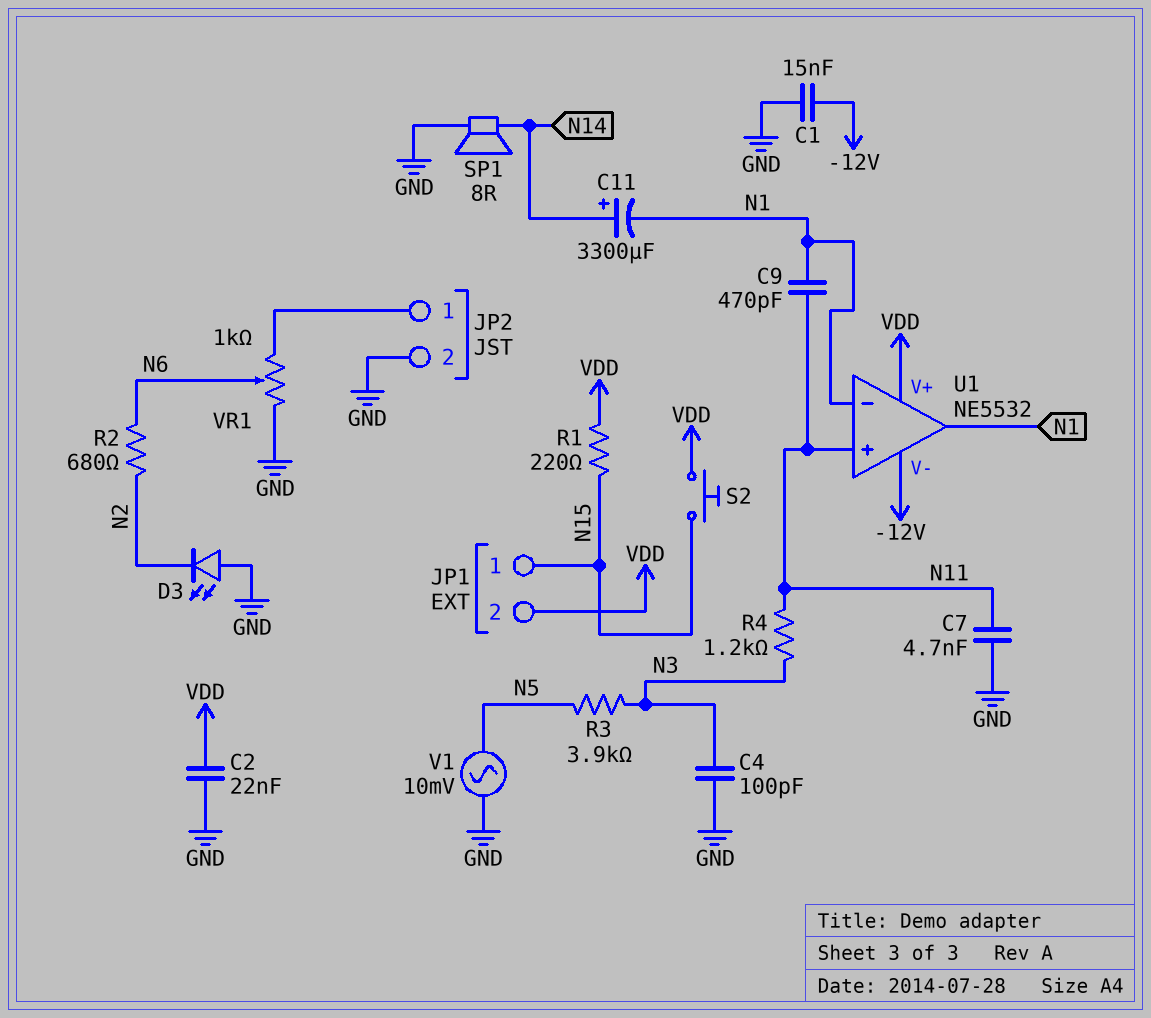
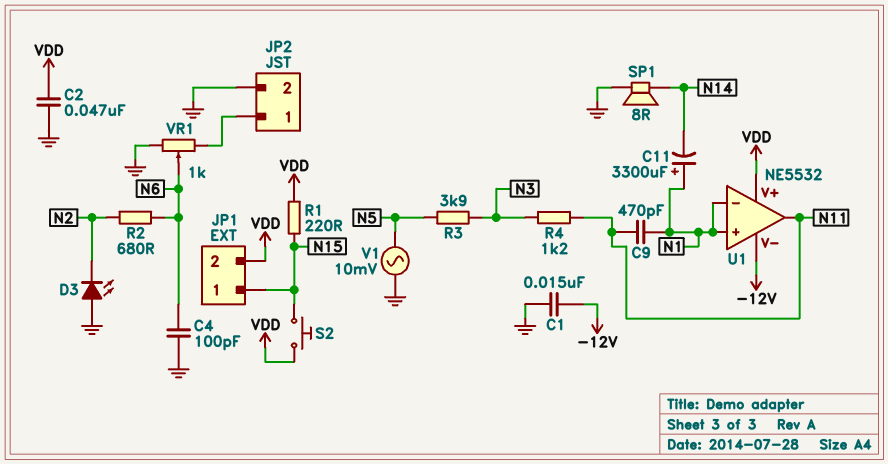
C2: 22nF (GND, VDD) -> 47nF (GND, VDD)
C4: 100pF (GND, N3) -> 100pF (GND, N6)
C7: 4.7nF (GND, N11) -> none
C11: 3300uF (plus N14, minus N1) -> 3300uF (plus N1, minus N14)
U1 pin in+: N11 -> N1
U1 pin out: N1 -> N11

